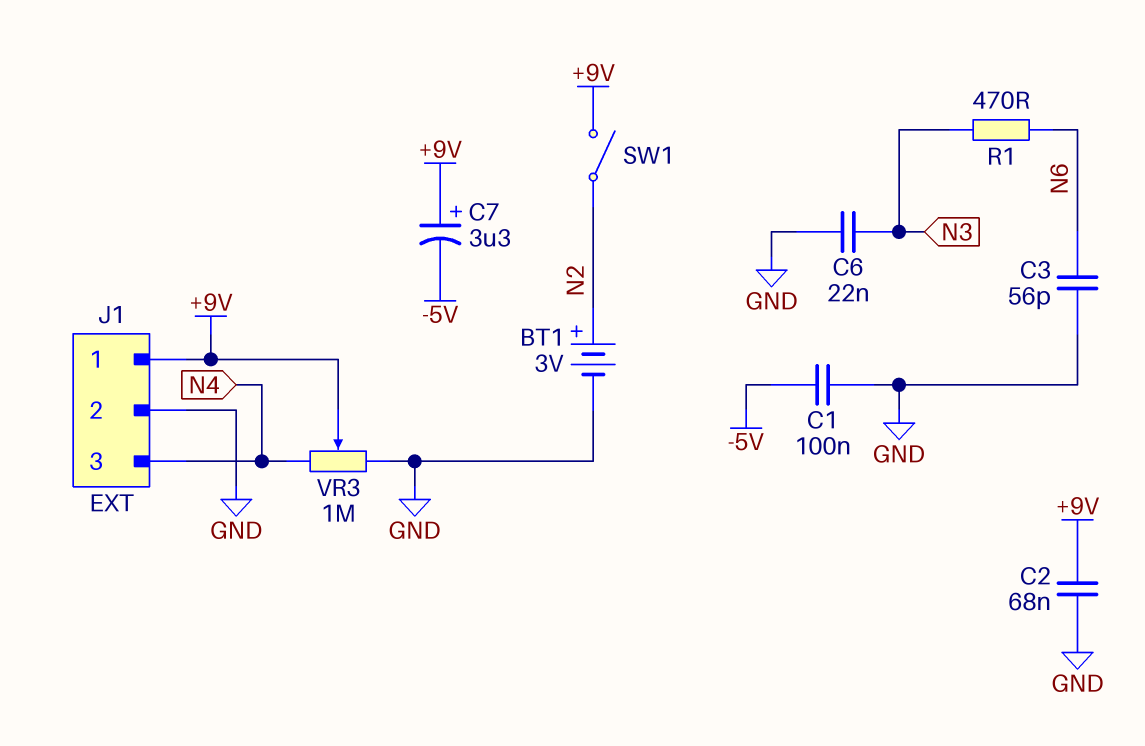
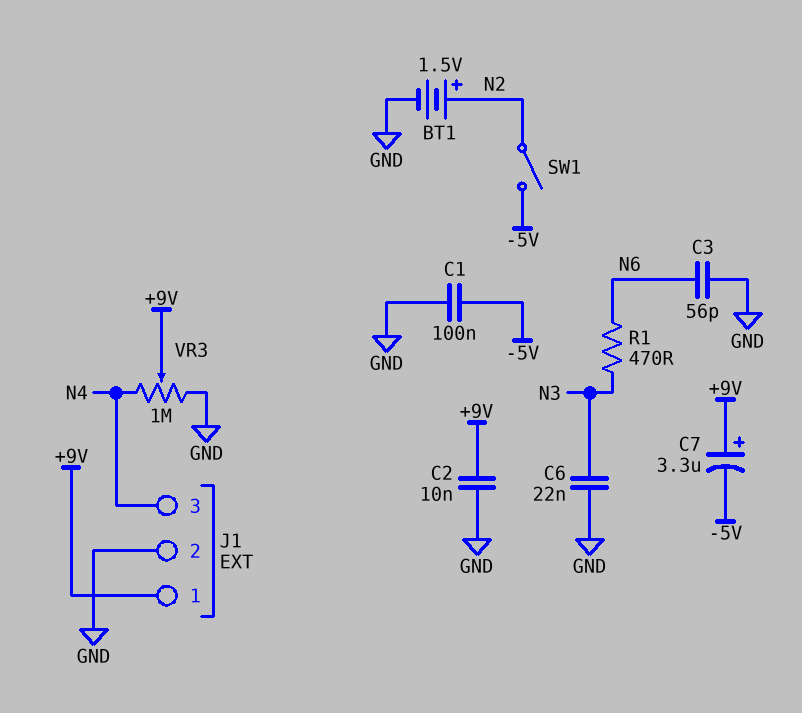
BT1: 3V (plus N2, minus GND) -> 1.5V (plus N2, minus GND)
C2: 68nF (+9V, GND) -> 10nF (+9V, GND)
SW1: switch (+9V, N2) -> switch (-5V, N2)

